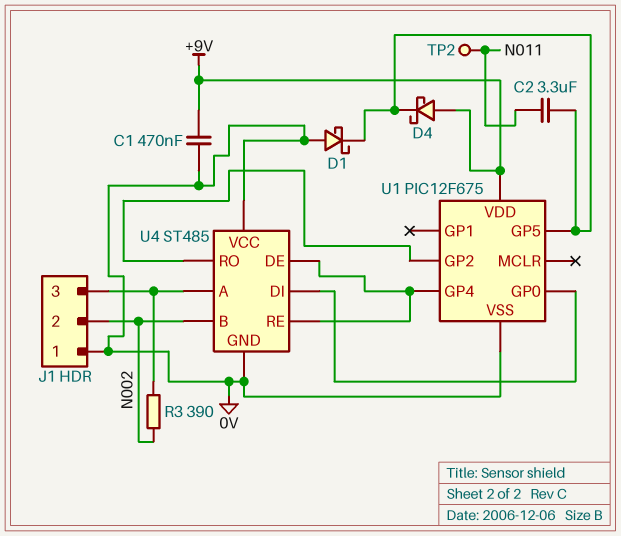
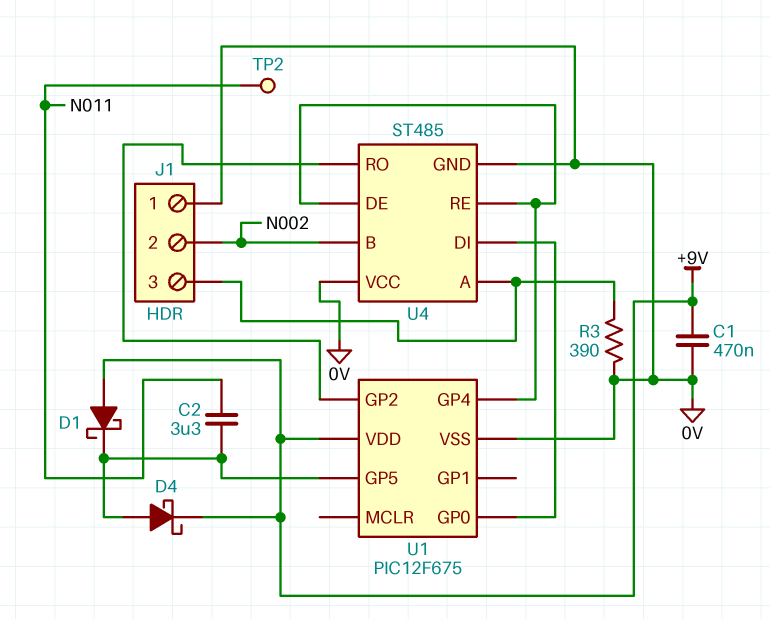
D1: schottky (A 0V, K U1/GP5) -> schottky (A +9V, K U1/GP5)
D4: schottky (A +9V, K U1/GP5) -> schottky (A U1/GP5, K +9V)
R3: 390 (J1/3, N002) -> 390 (0V, J1/3)

